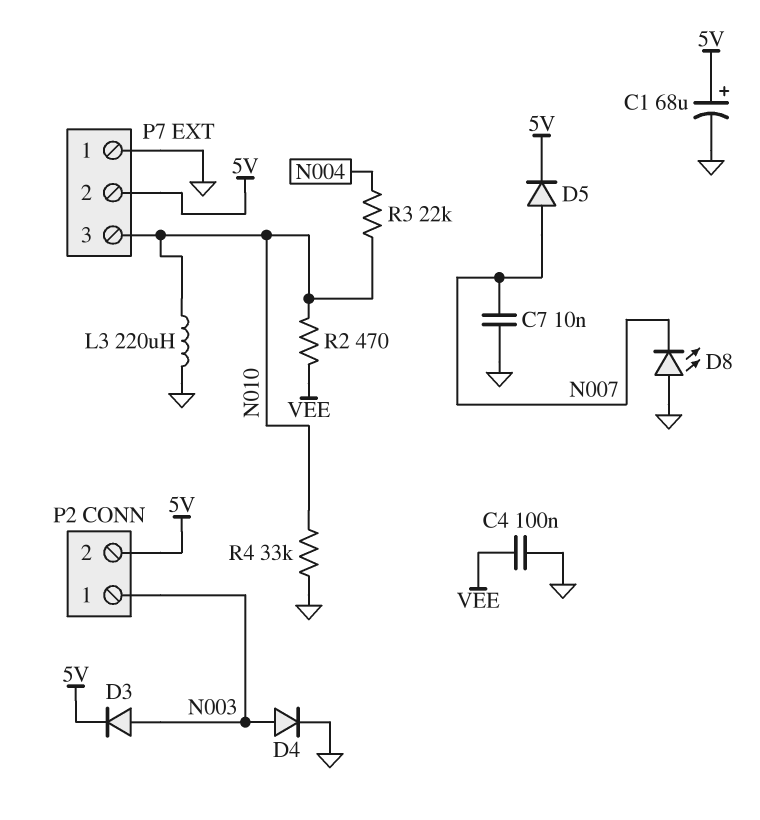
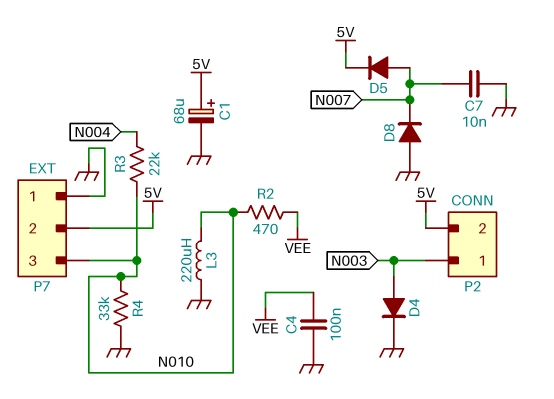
D3: diode (A N003, K 5V) -> none
D8: LED (A GND, K N007) -> diode (A GND, K N007)

